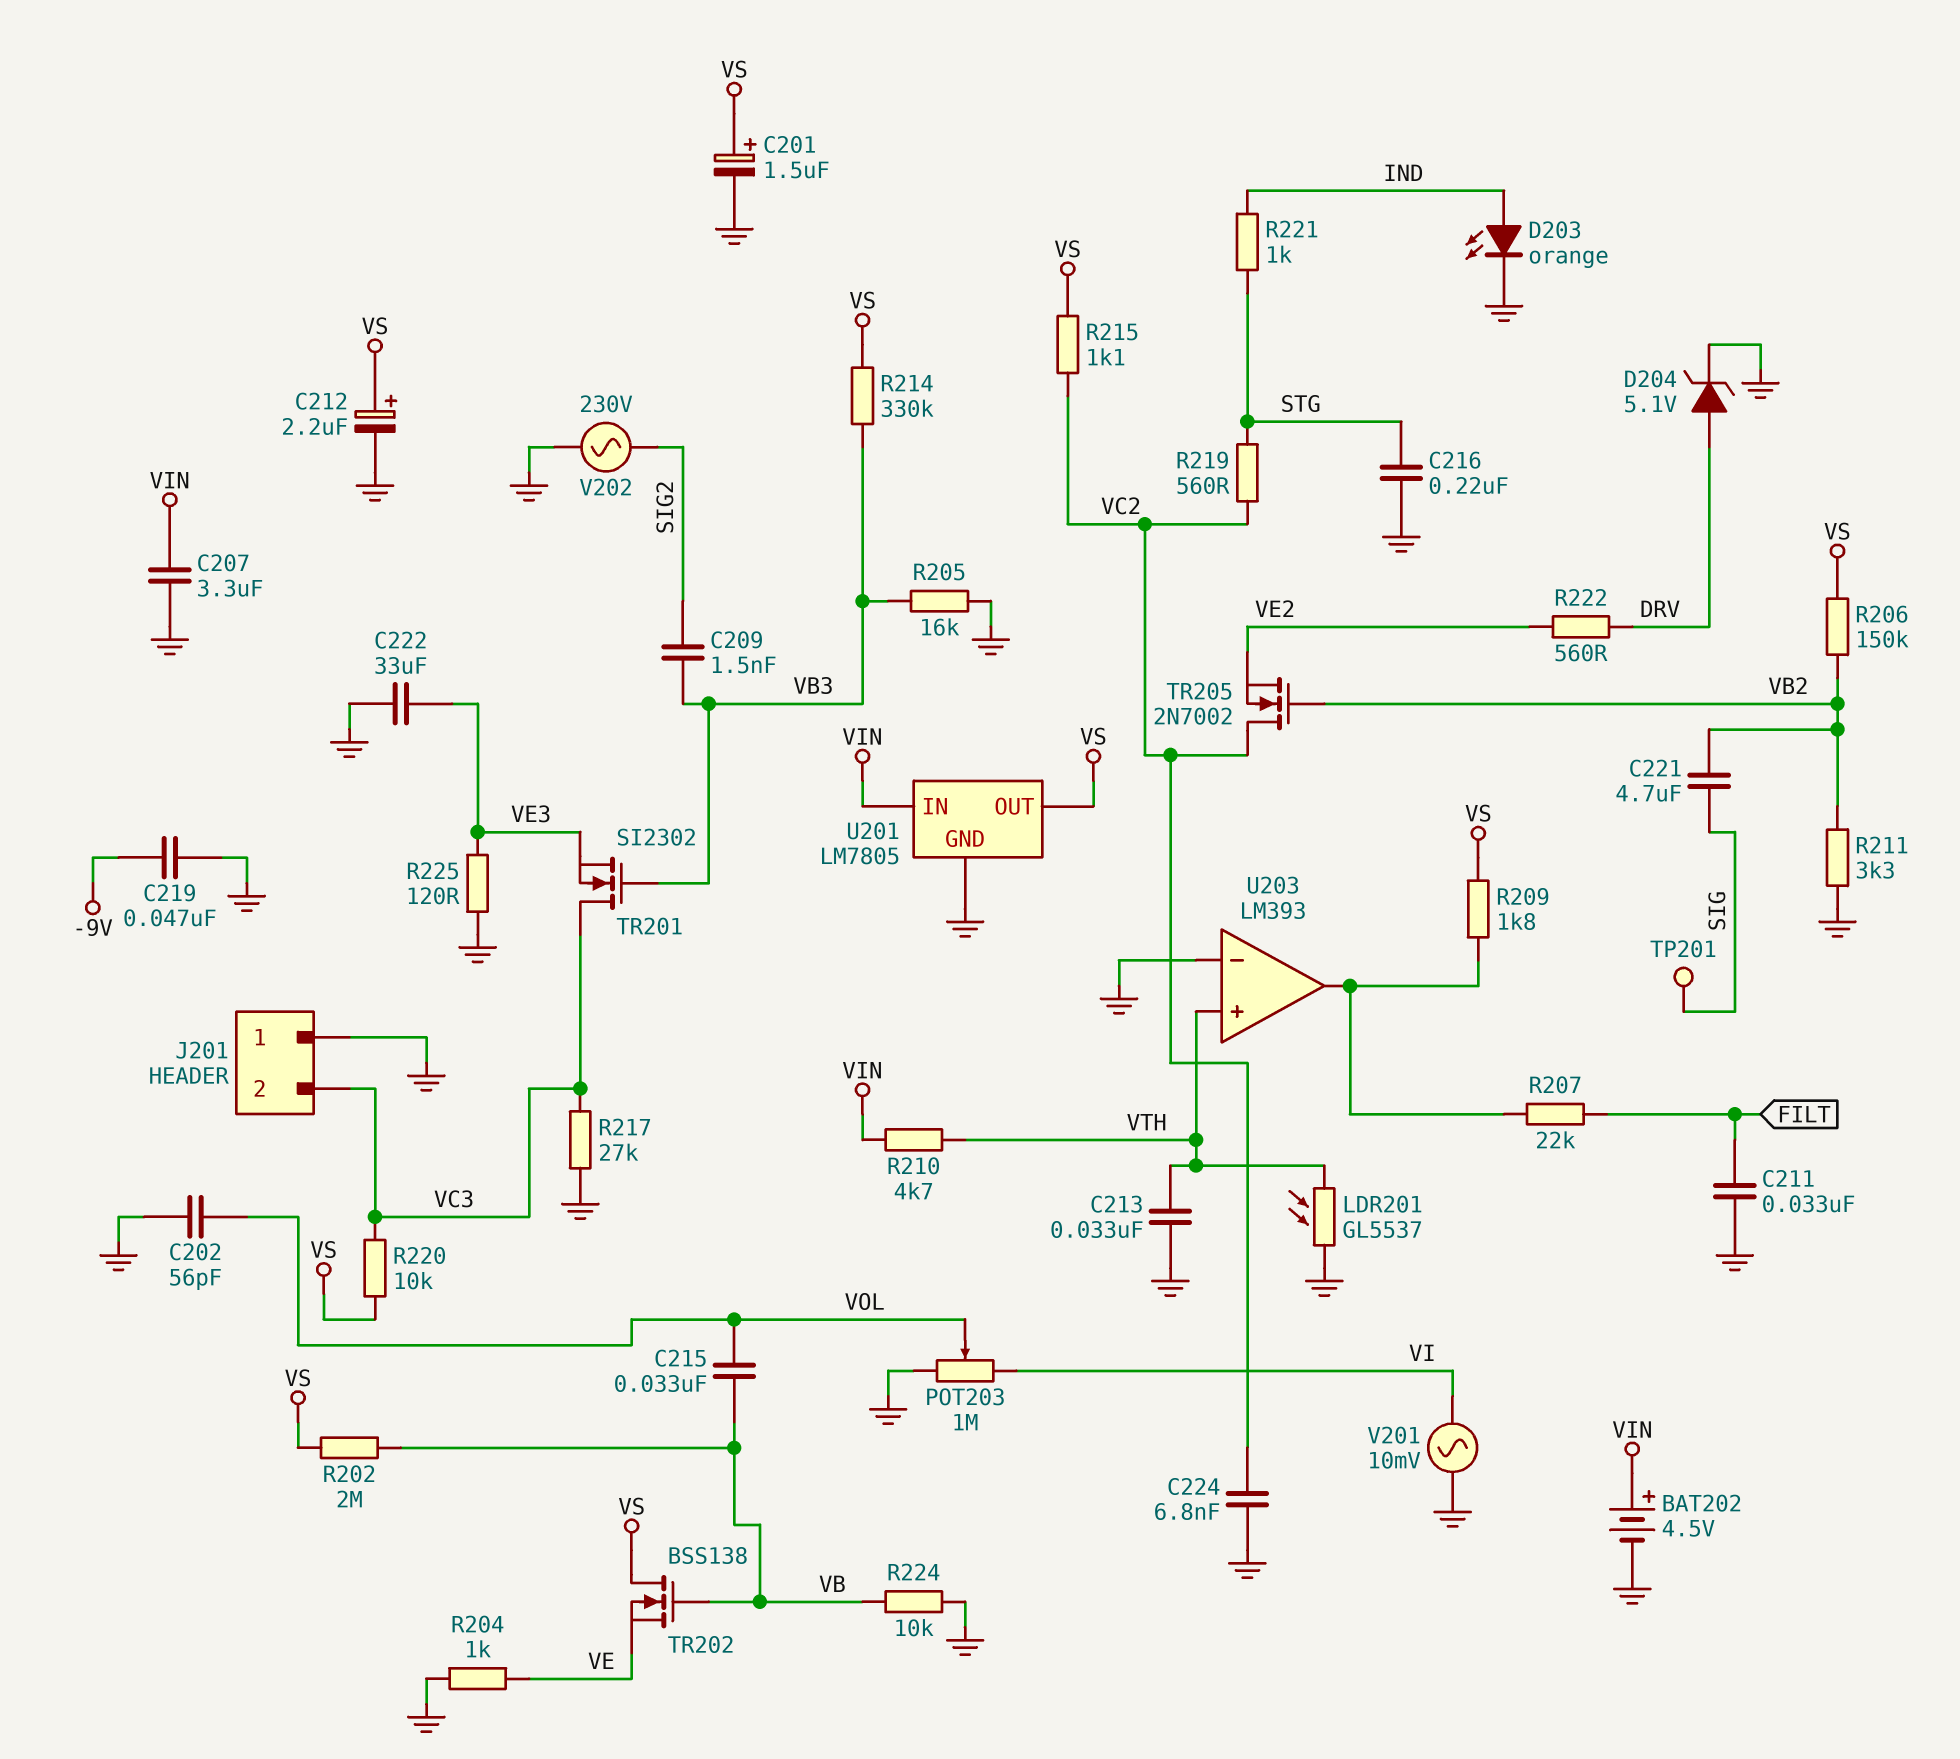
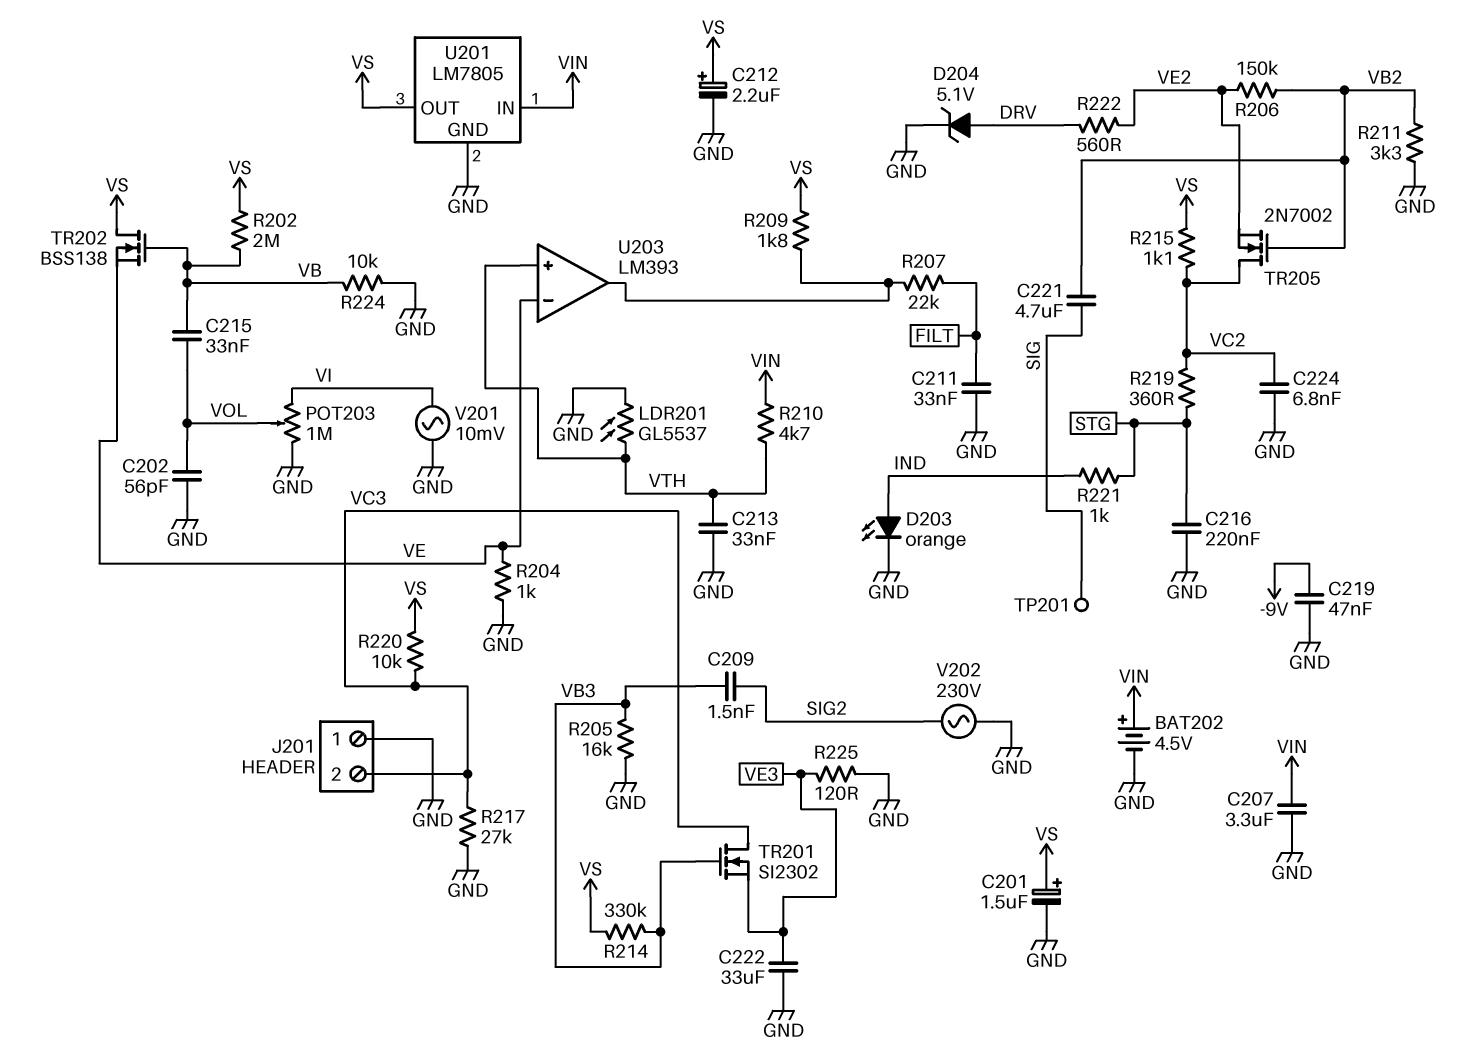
R206: 150k (VB2, VS) -> 150k (VB2, VE2)
R219: 560 (STG, VC2) -> 360 (STG, VC2)
U203 pin in-: GND -> VE

